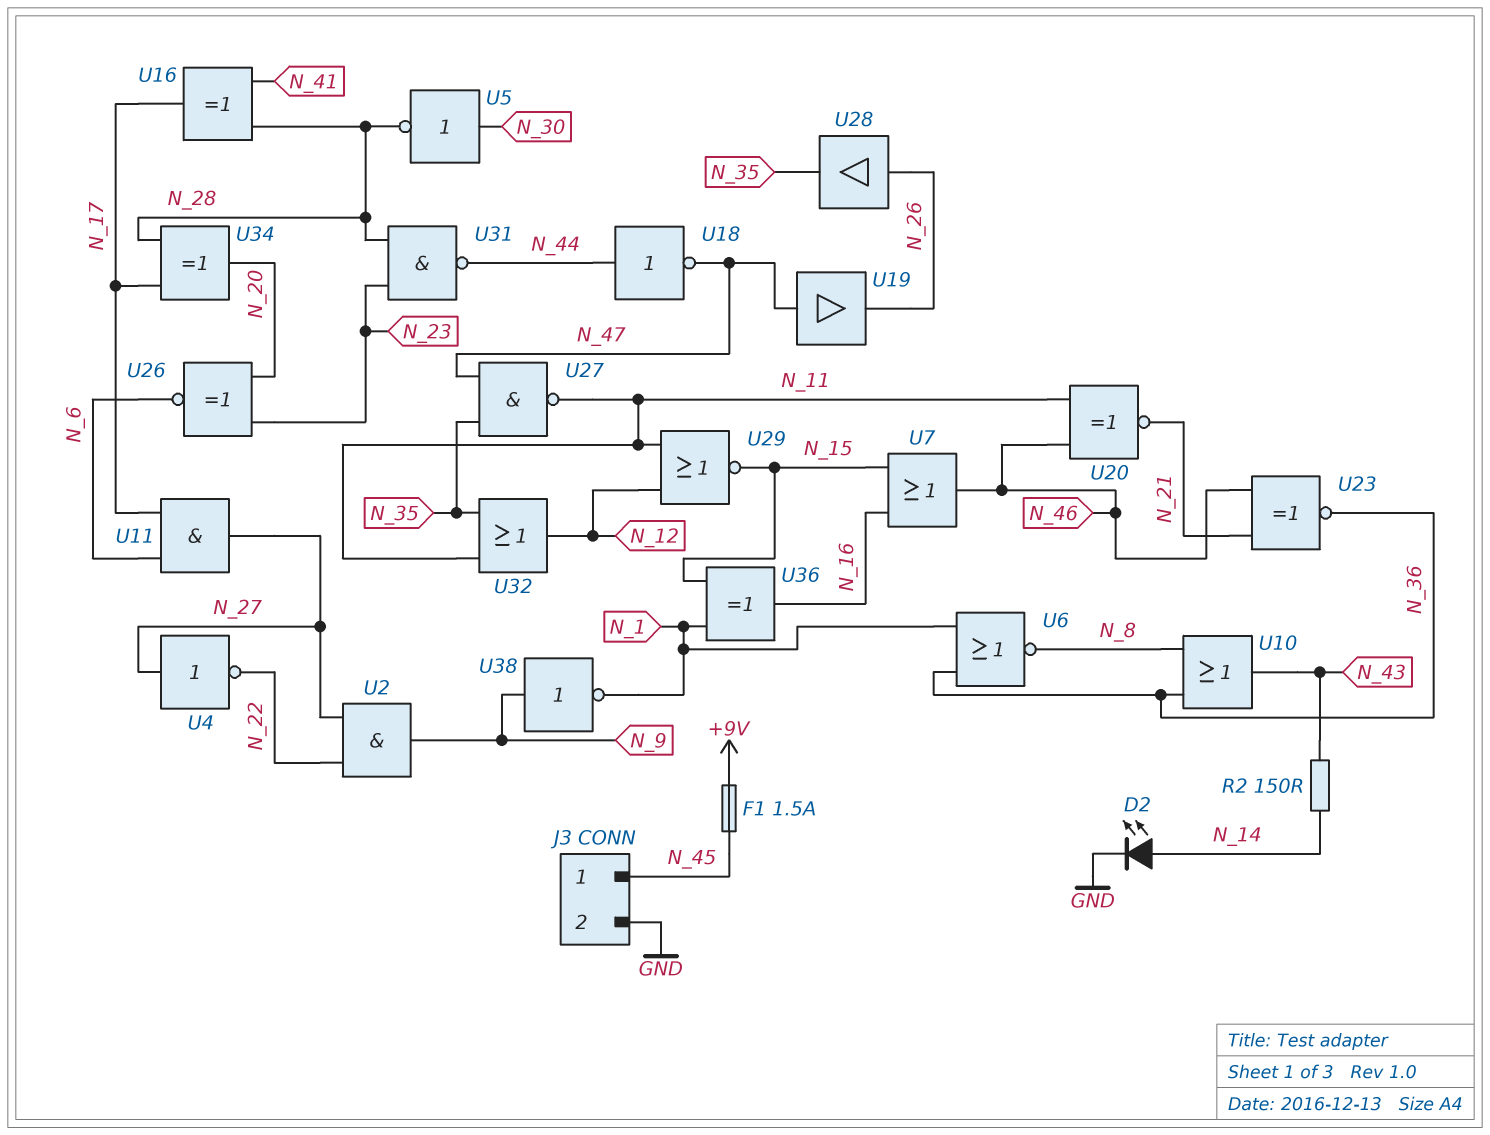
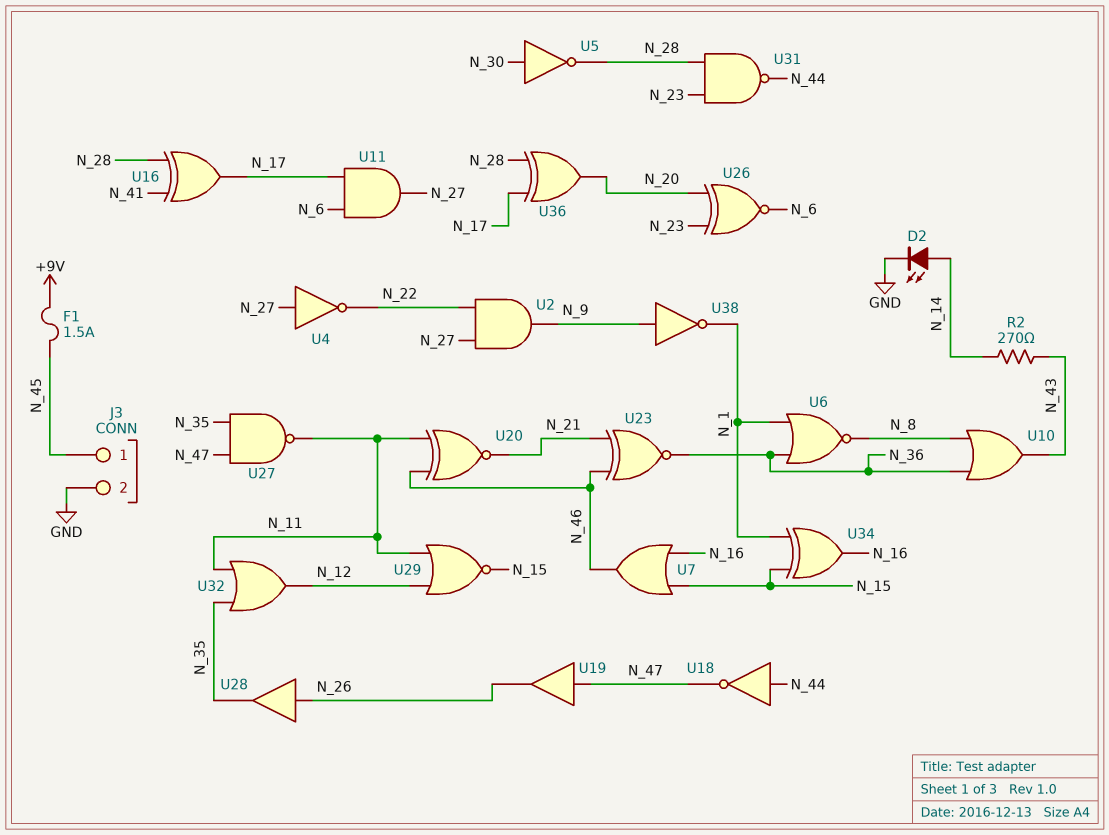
R2: 150 (N_14, N_43) -> 270 (N_14, N_43)
U34: XOR (in N_17, in N_28, out N_20) -> XOR (in N_1, in N_15, out N_16)
U36: XOR (in N_1, in N_15, out N_16) -> XOR (in N_17, in N_28, out N_20)

